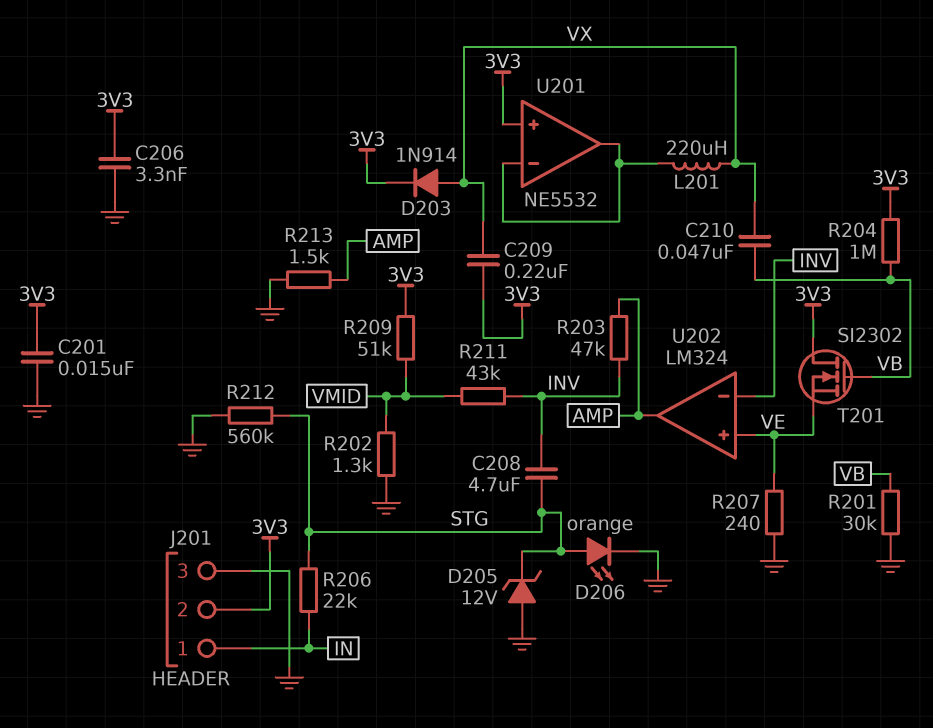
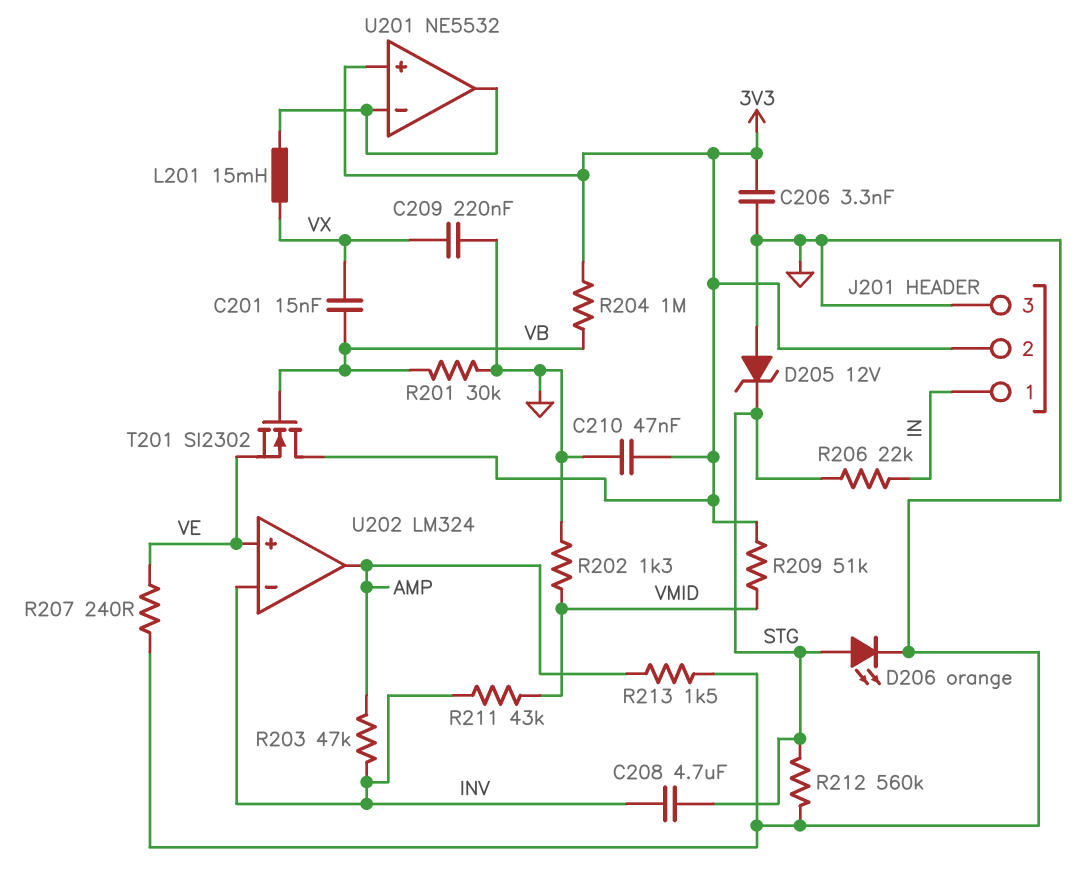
C201: 15nF (3V3, GND) -> 15nF (VB, VX)
C209: 220nF (3V3, VX) -> 220nF (GND, VX)
C210: 47nF (VB, VX) -> 47nF (3V3, GND)
D203: diode 1N914 (A VX, K 3V3) -> none
L201: 220uH (U201/in-, VX) -> 15mH (U201/in-, VX)

